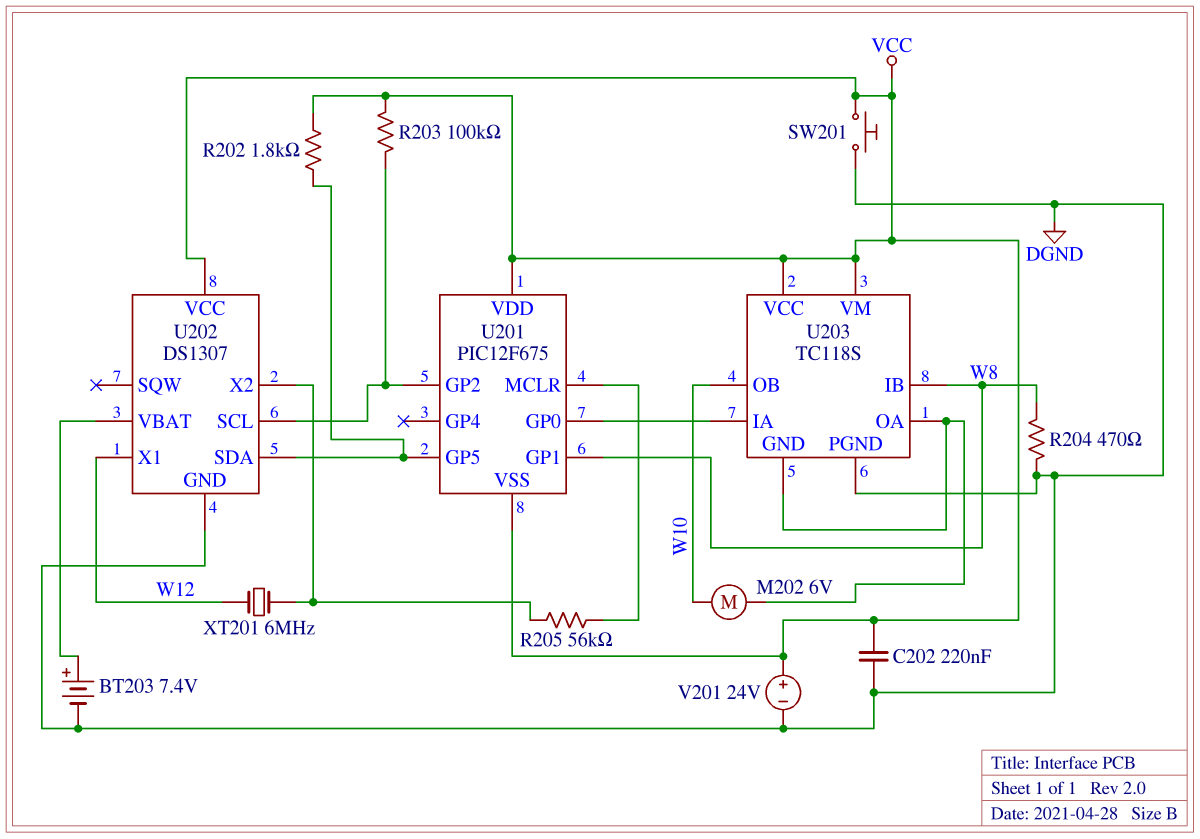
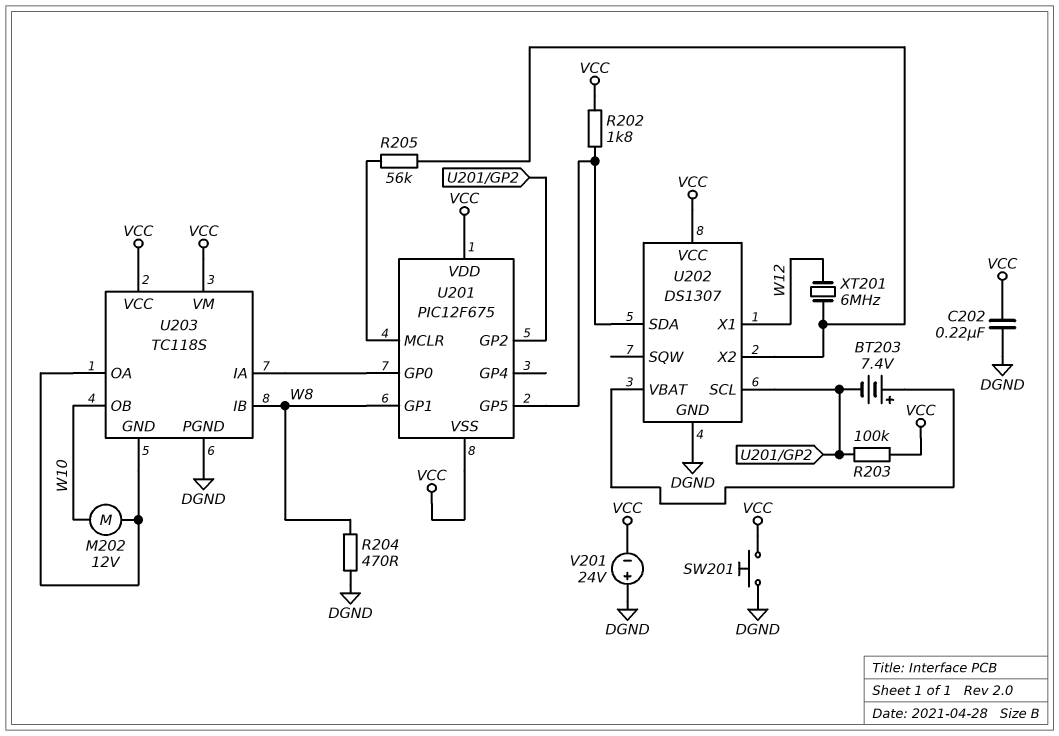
BT203: 7.4V (plus U202/VBAT, minus DGND) -> 7.4V (plus U202/VBAT, minus U201/GP2)
M202: motor 6V (U203/GND, W10) -> motor 12V (U203/GND, W10)
V201: 24V (plus VCC, minus DGND) -> 24V (plus DGND, minus VCC)

